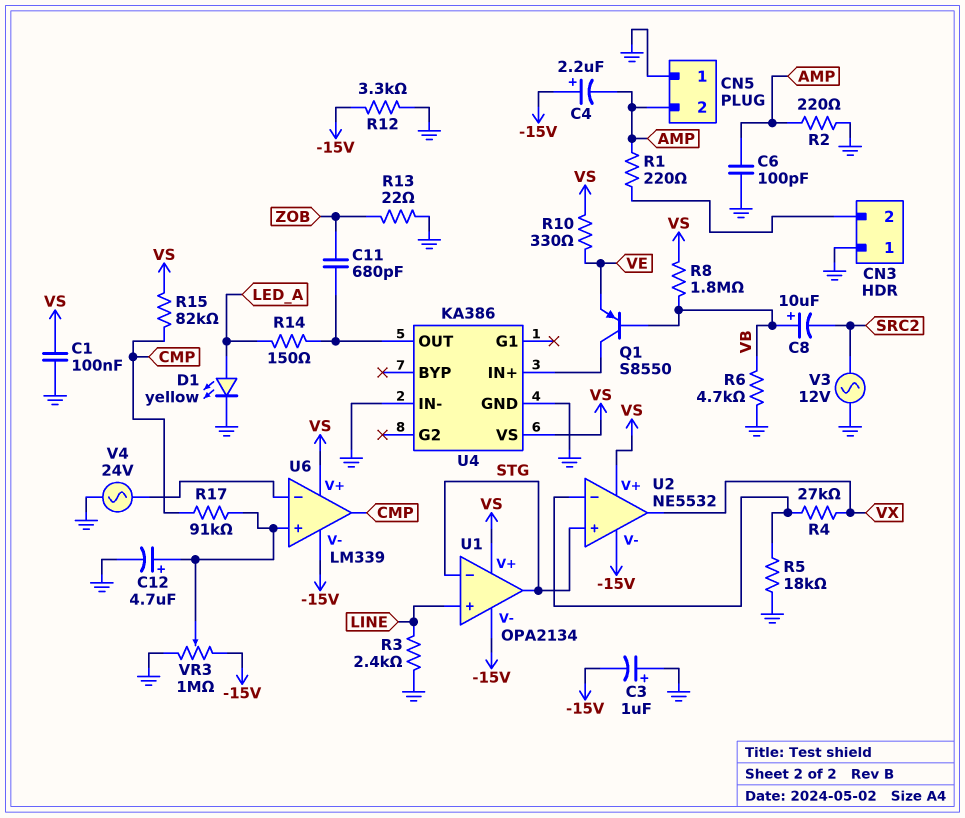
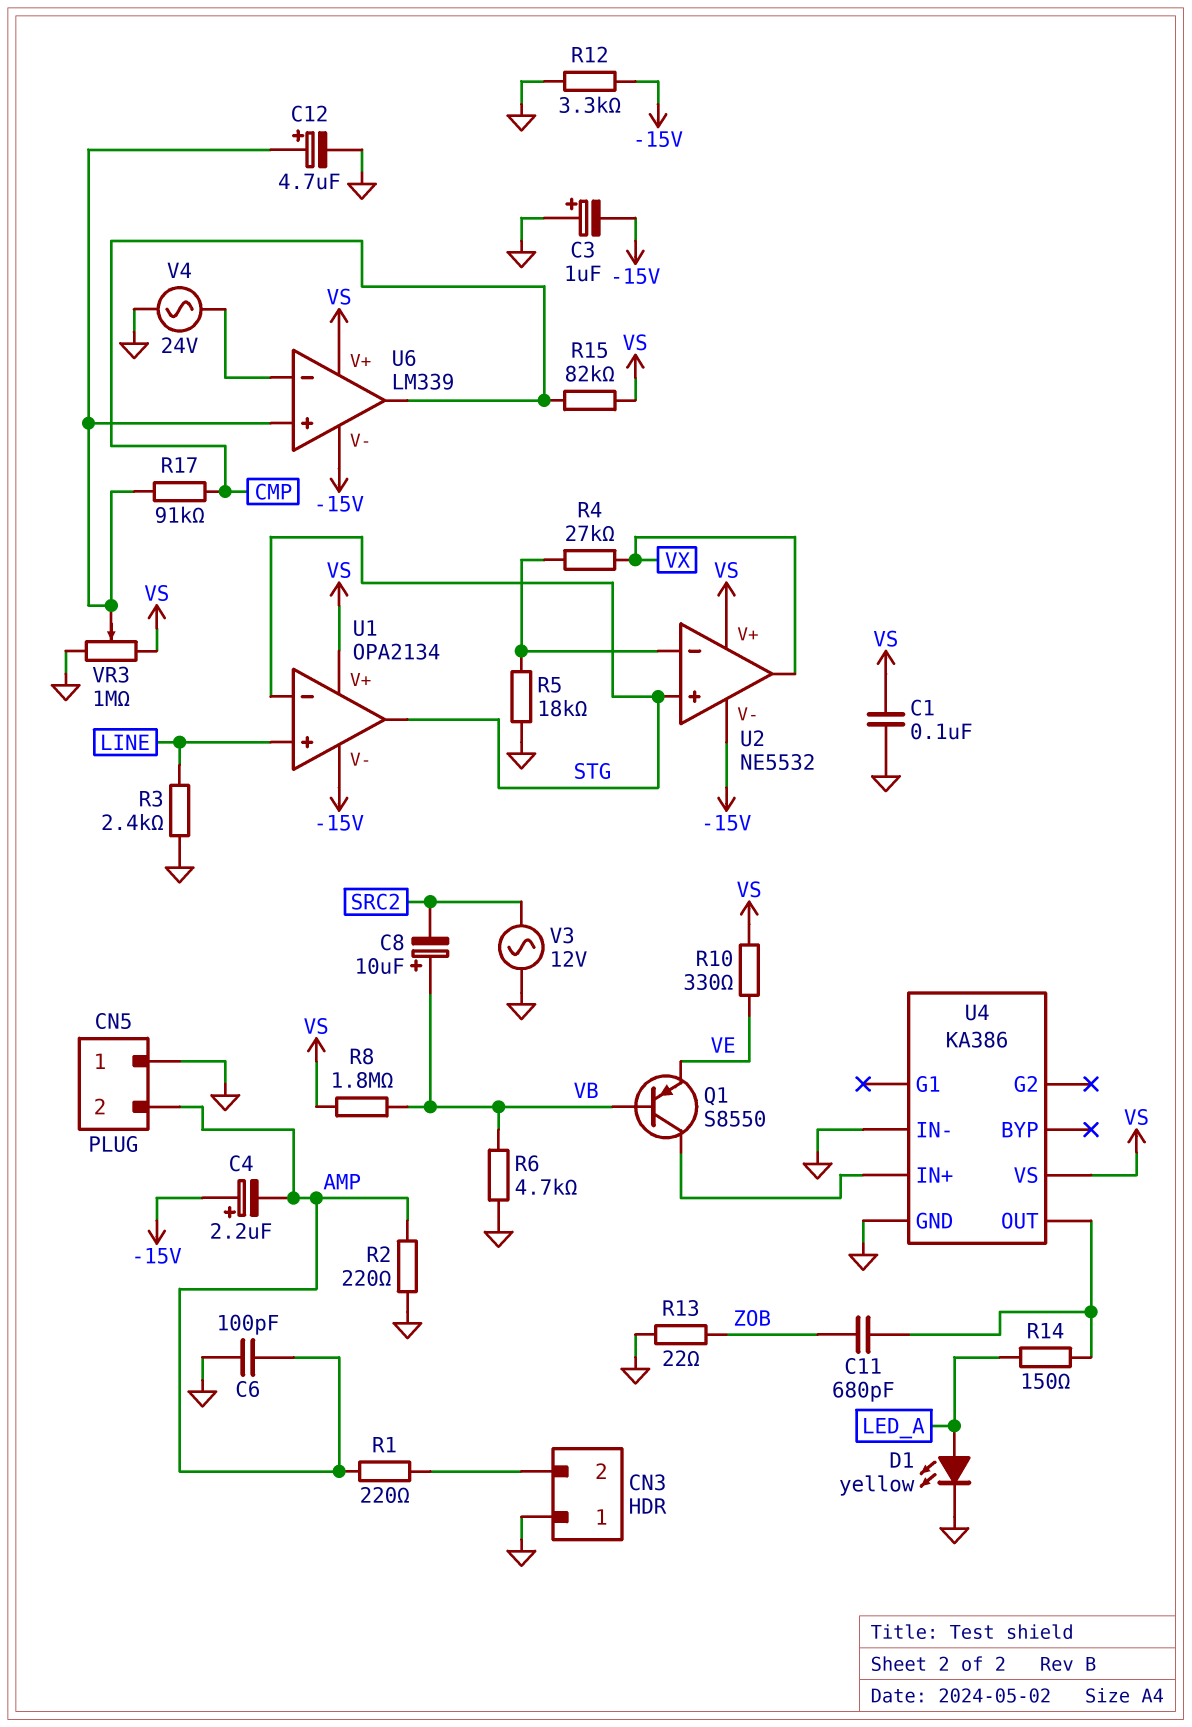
VR3: 1M (-15V, GND, wiper U6/in+) -> 1M (GND, VS, wiper U6/in+)

